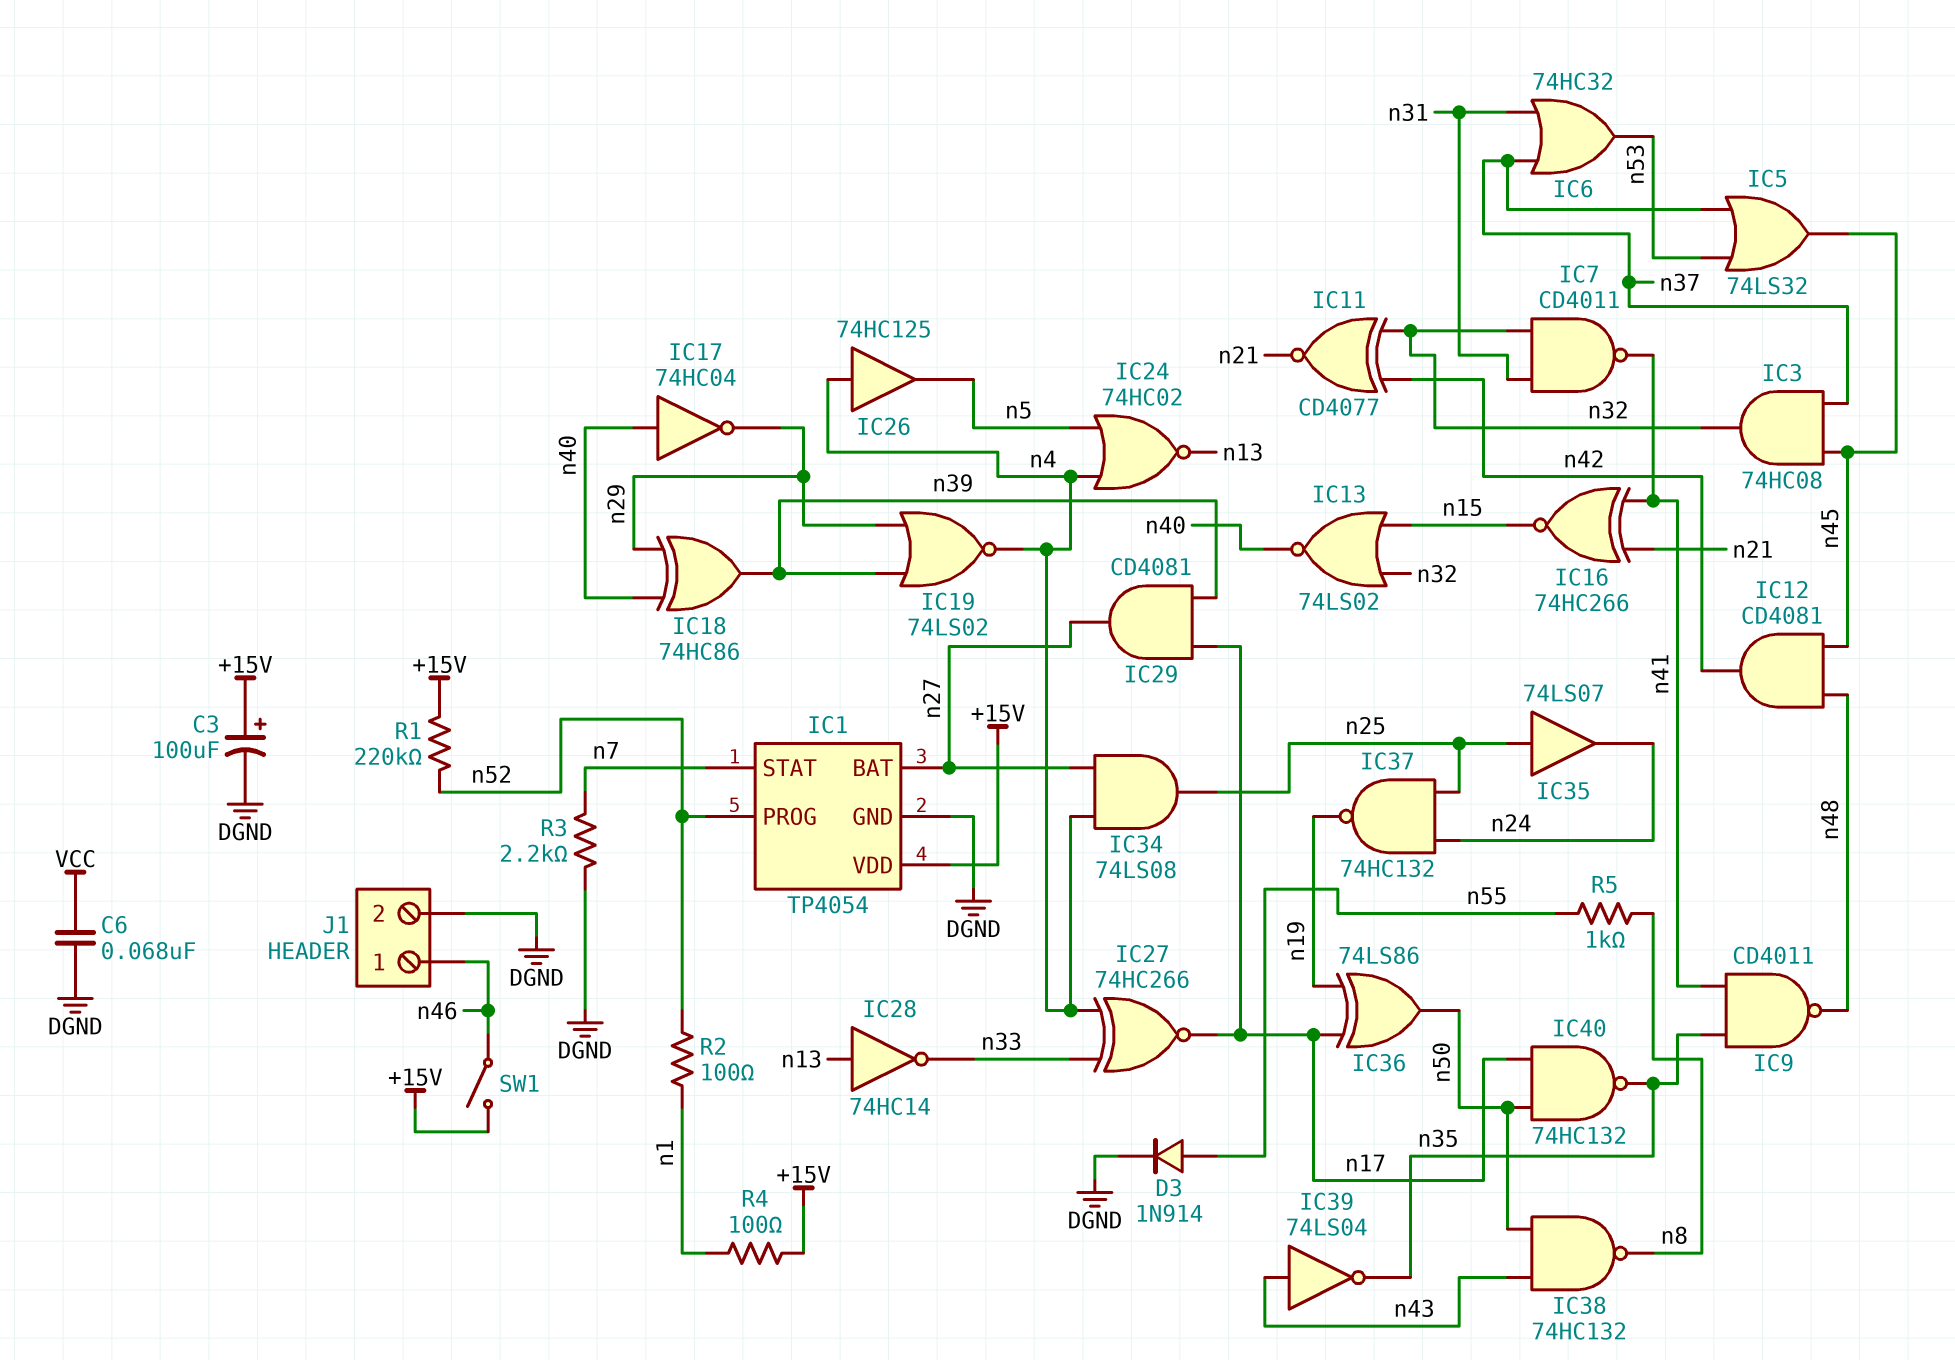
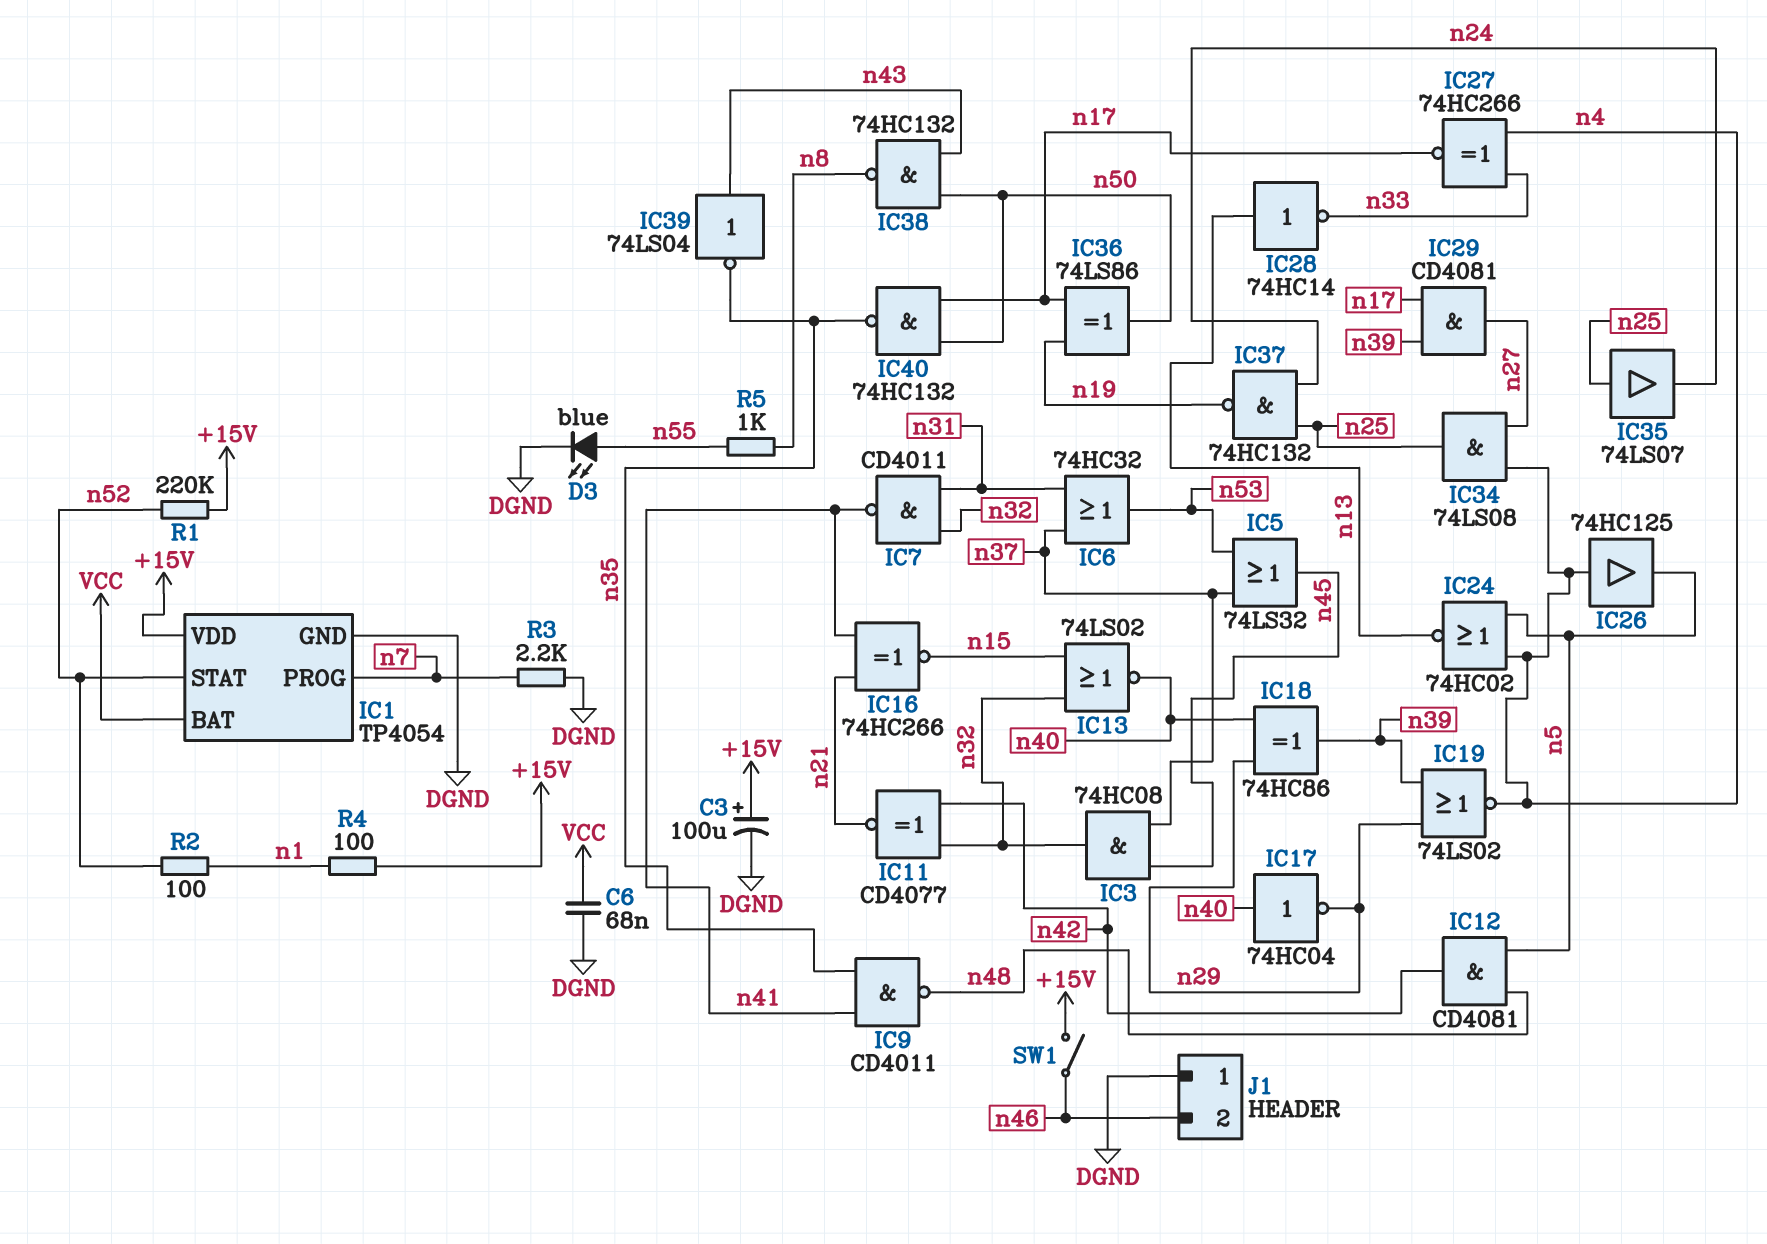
D3: diode 1N914 (A n55, K DGND) -> LED blue (A n55, K DGND)
IC1 pin BAT: n27 -> VCC
IC1 pin PROG: n52 -> n7
IC1 pin STAT: n7 -> n52
IC12: AND CD4081 (in n45, in n48, out n42) -> AND CD4081 (in n5, in n48, out n42)
J1 pin 1: n46 -> DGND
J1 pin 2: DGND -> n46

